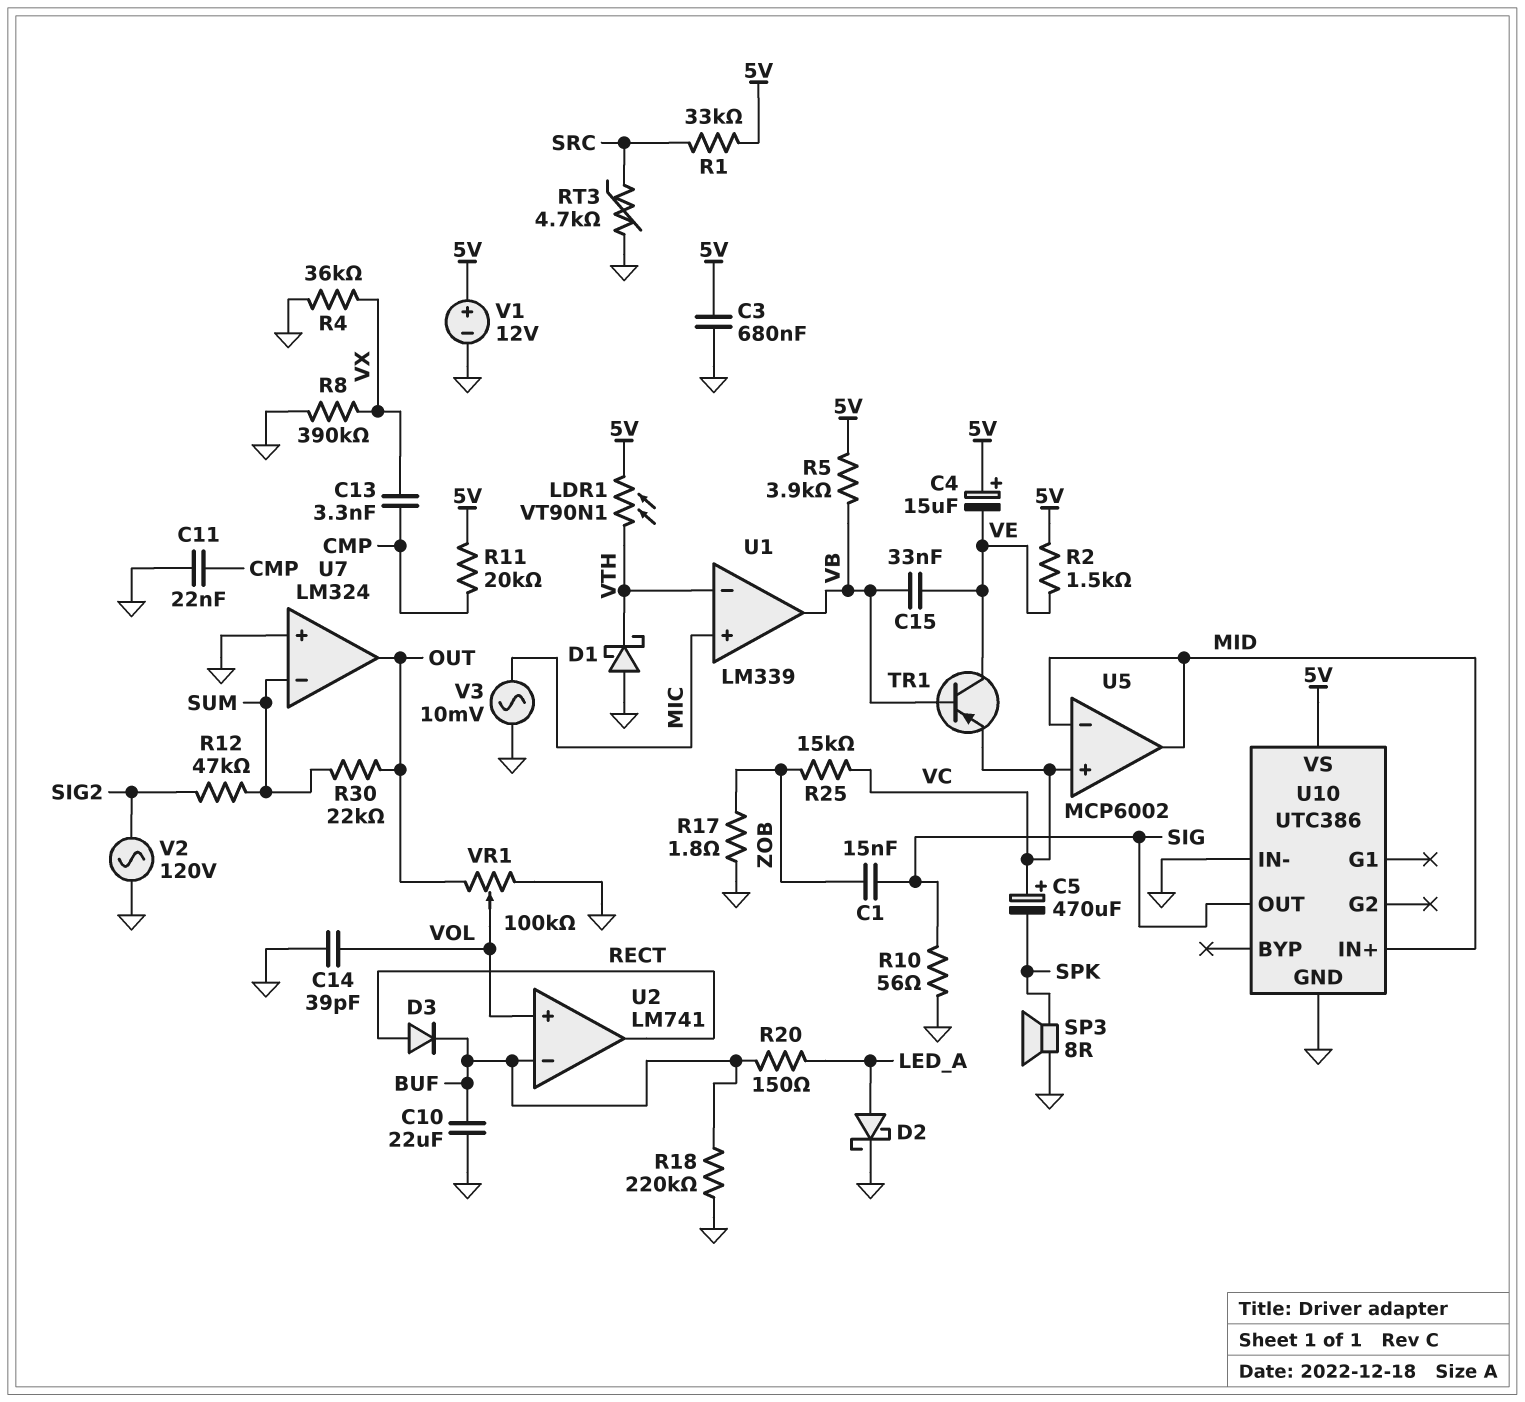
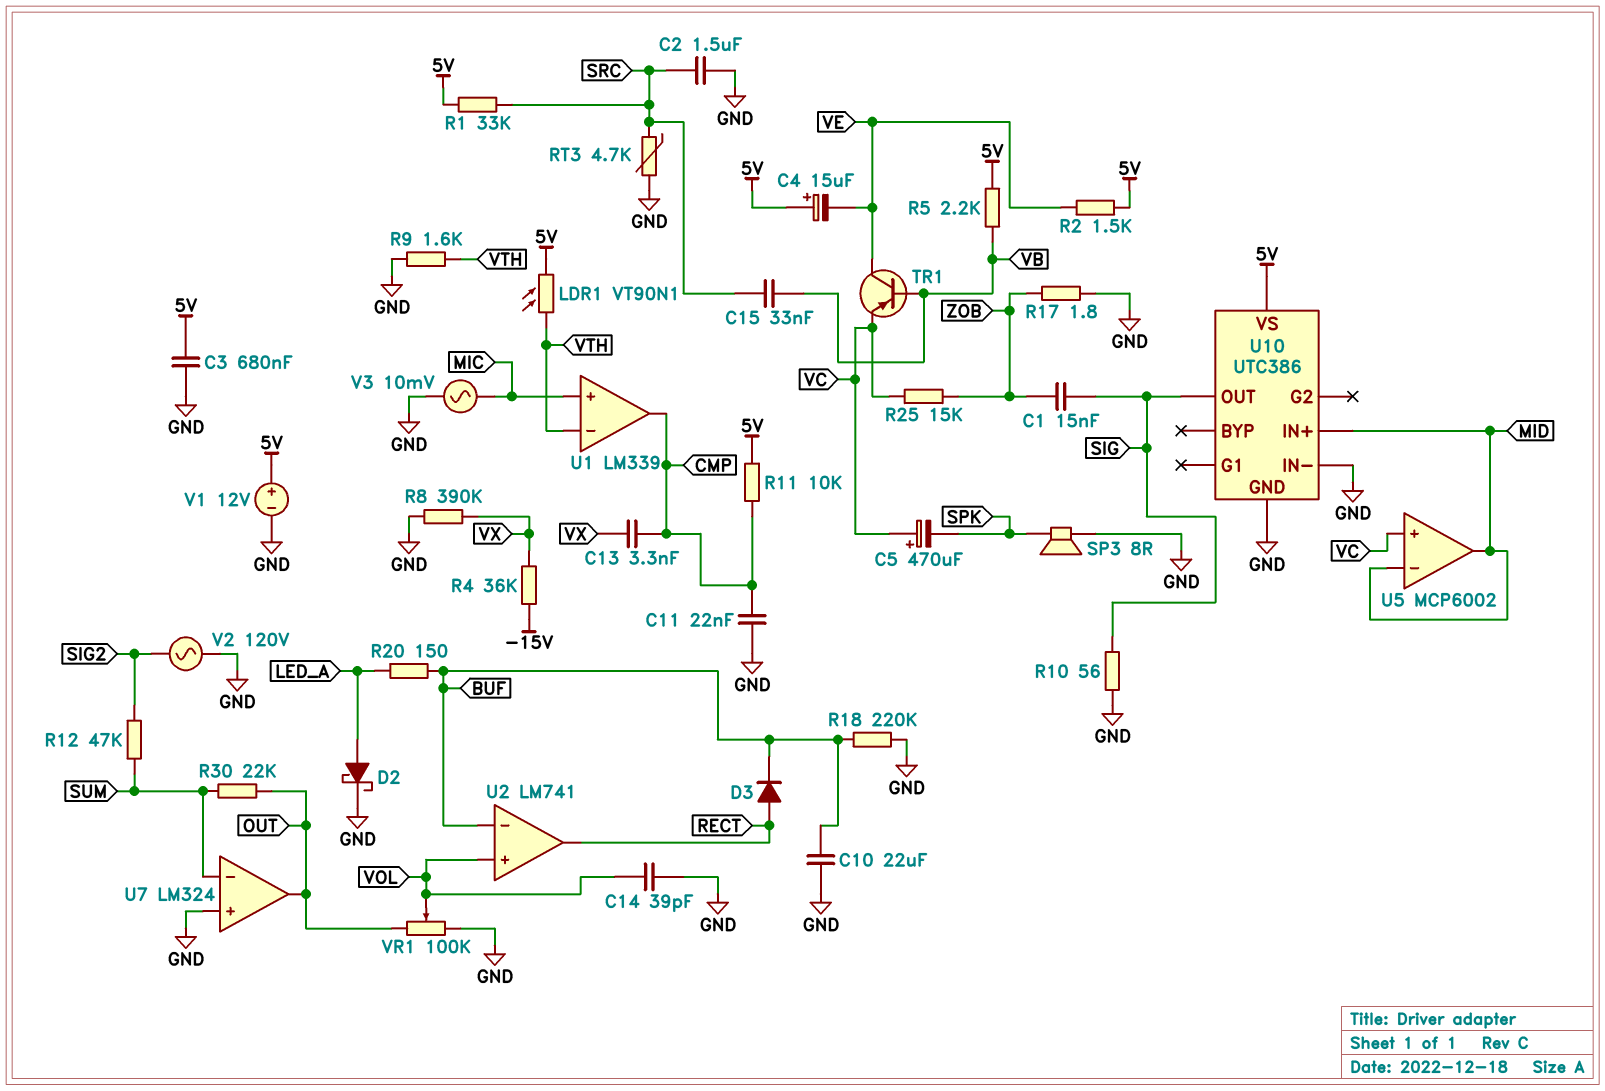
C2: none -> 1.5uF (GND, SRC)
C15: 33nF (VB, VE) -> 33nF (SRC, VB)
D1: schottky (A GND, K VTH) -> none
R4: 36k (GND, VX) -> 36k (-15V, VX)
R5: 3.9k (5V, VB) -> 2.2k (5V, VB)
R9: none -> 1.6k (GND, VTH)
R11: 20k (5V, CMP) -> 10k (5V, CMP)
U1 pin out: VB -> CMP

